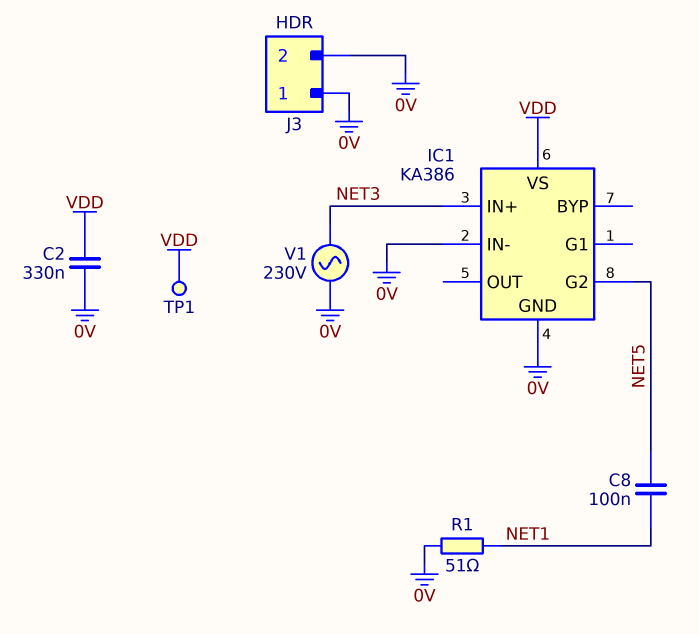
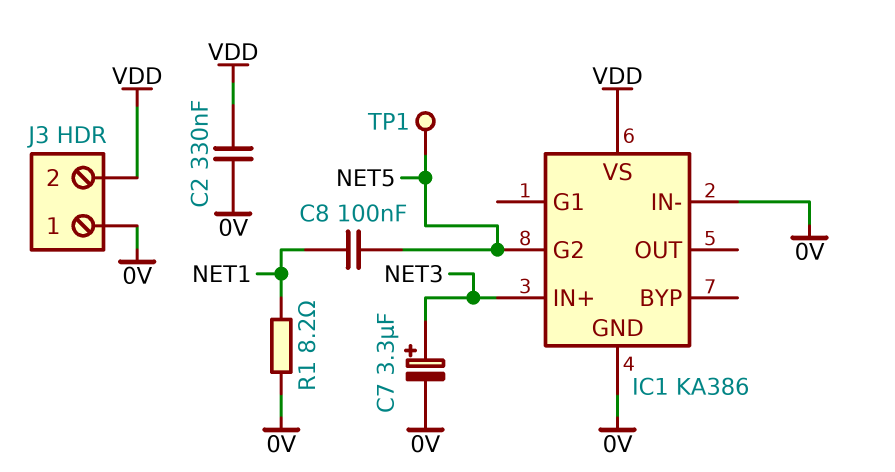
C7: none -> 3.3uF (plus NET3, minus 0V)
J3 pin 2: 0V -> VDD
R1: 51 (0V, NET1) -> 8.2 (0V, NET1)
TP1: test point (VDD) -> test point (NET5)
V1: AC 230V (0V, NET3) -> none

